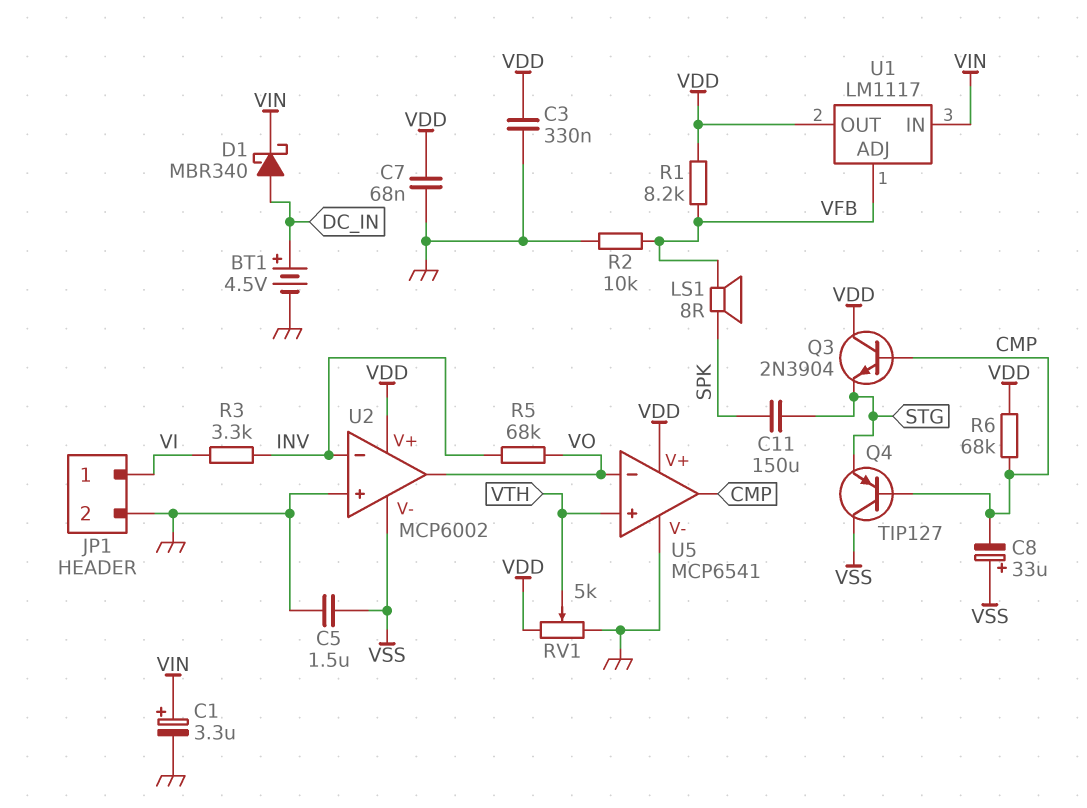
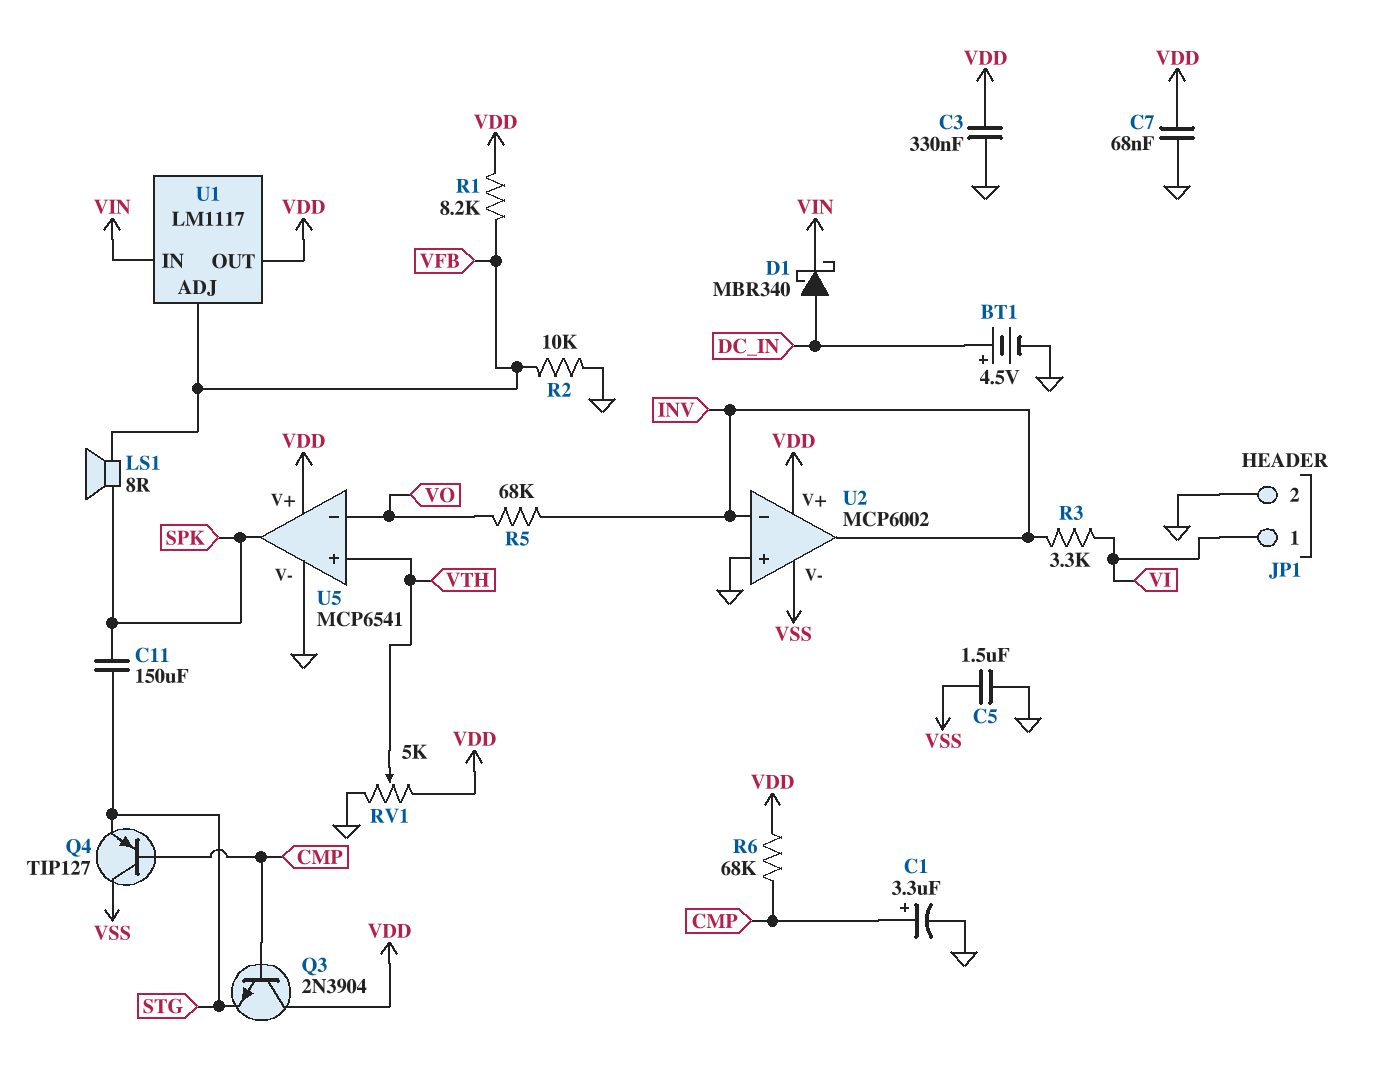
C1: 3.3uF (plus VIN, minus GND) -> 3.3uF (plus CMP, minus GND)
C8: 33uF (plus VSS, minus CMP) -> none
U2 pin out: VO -> INV
U5 pin out: CMP -> SPK

